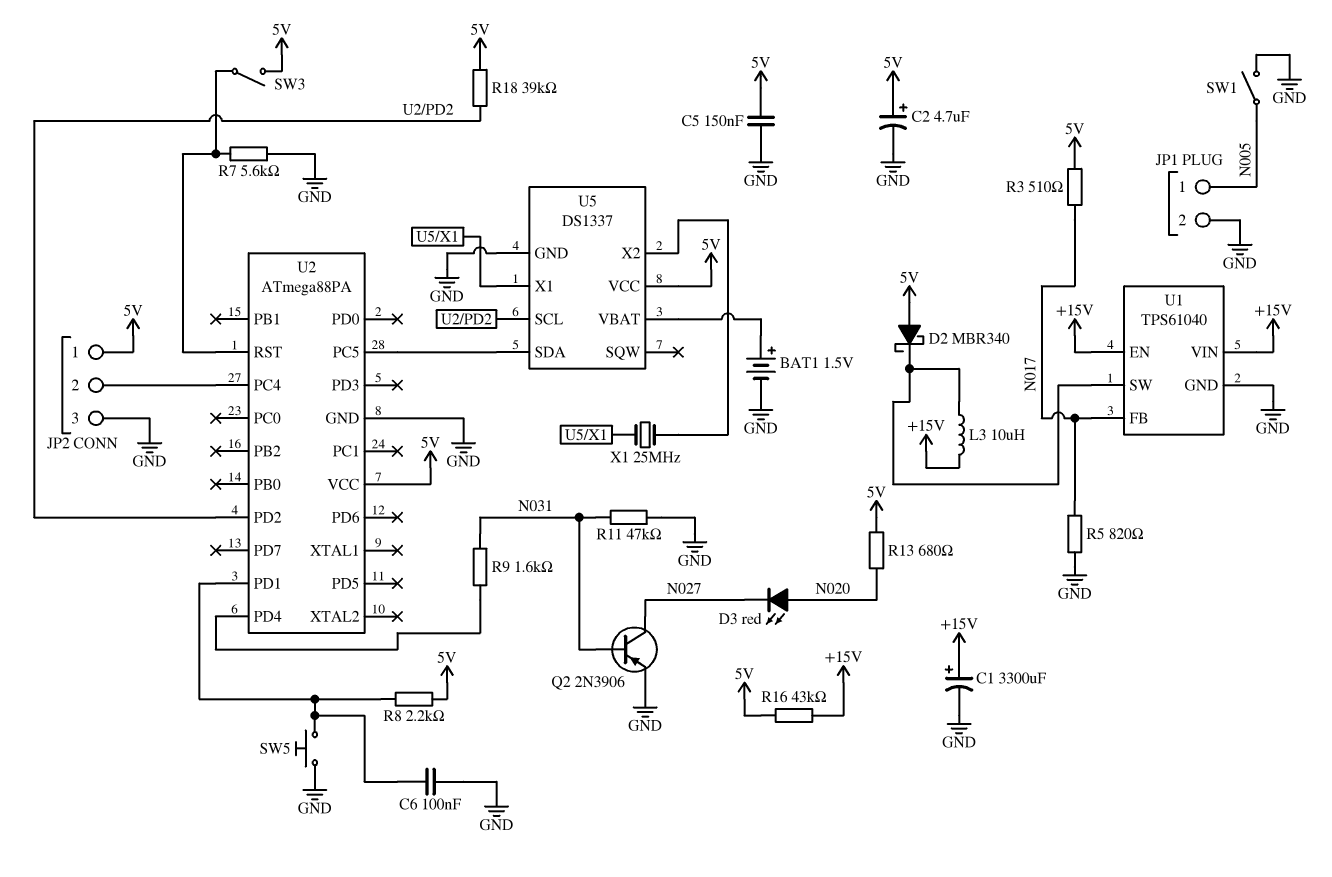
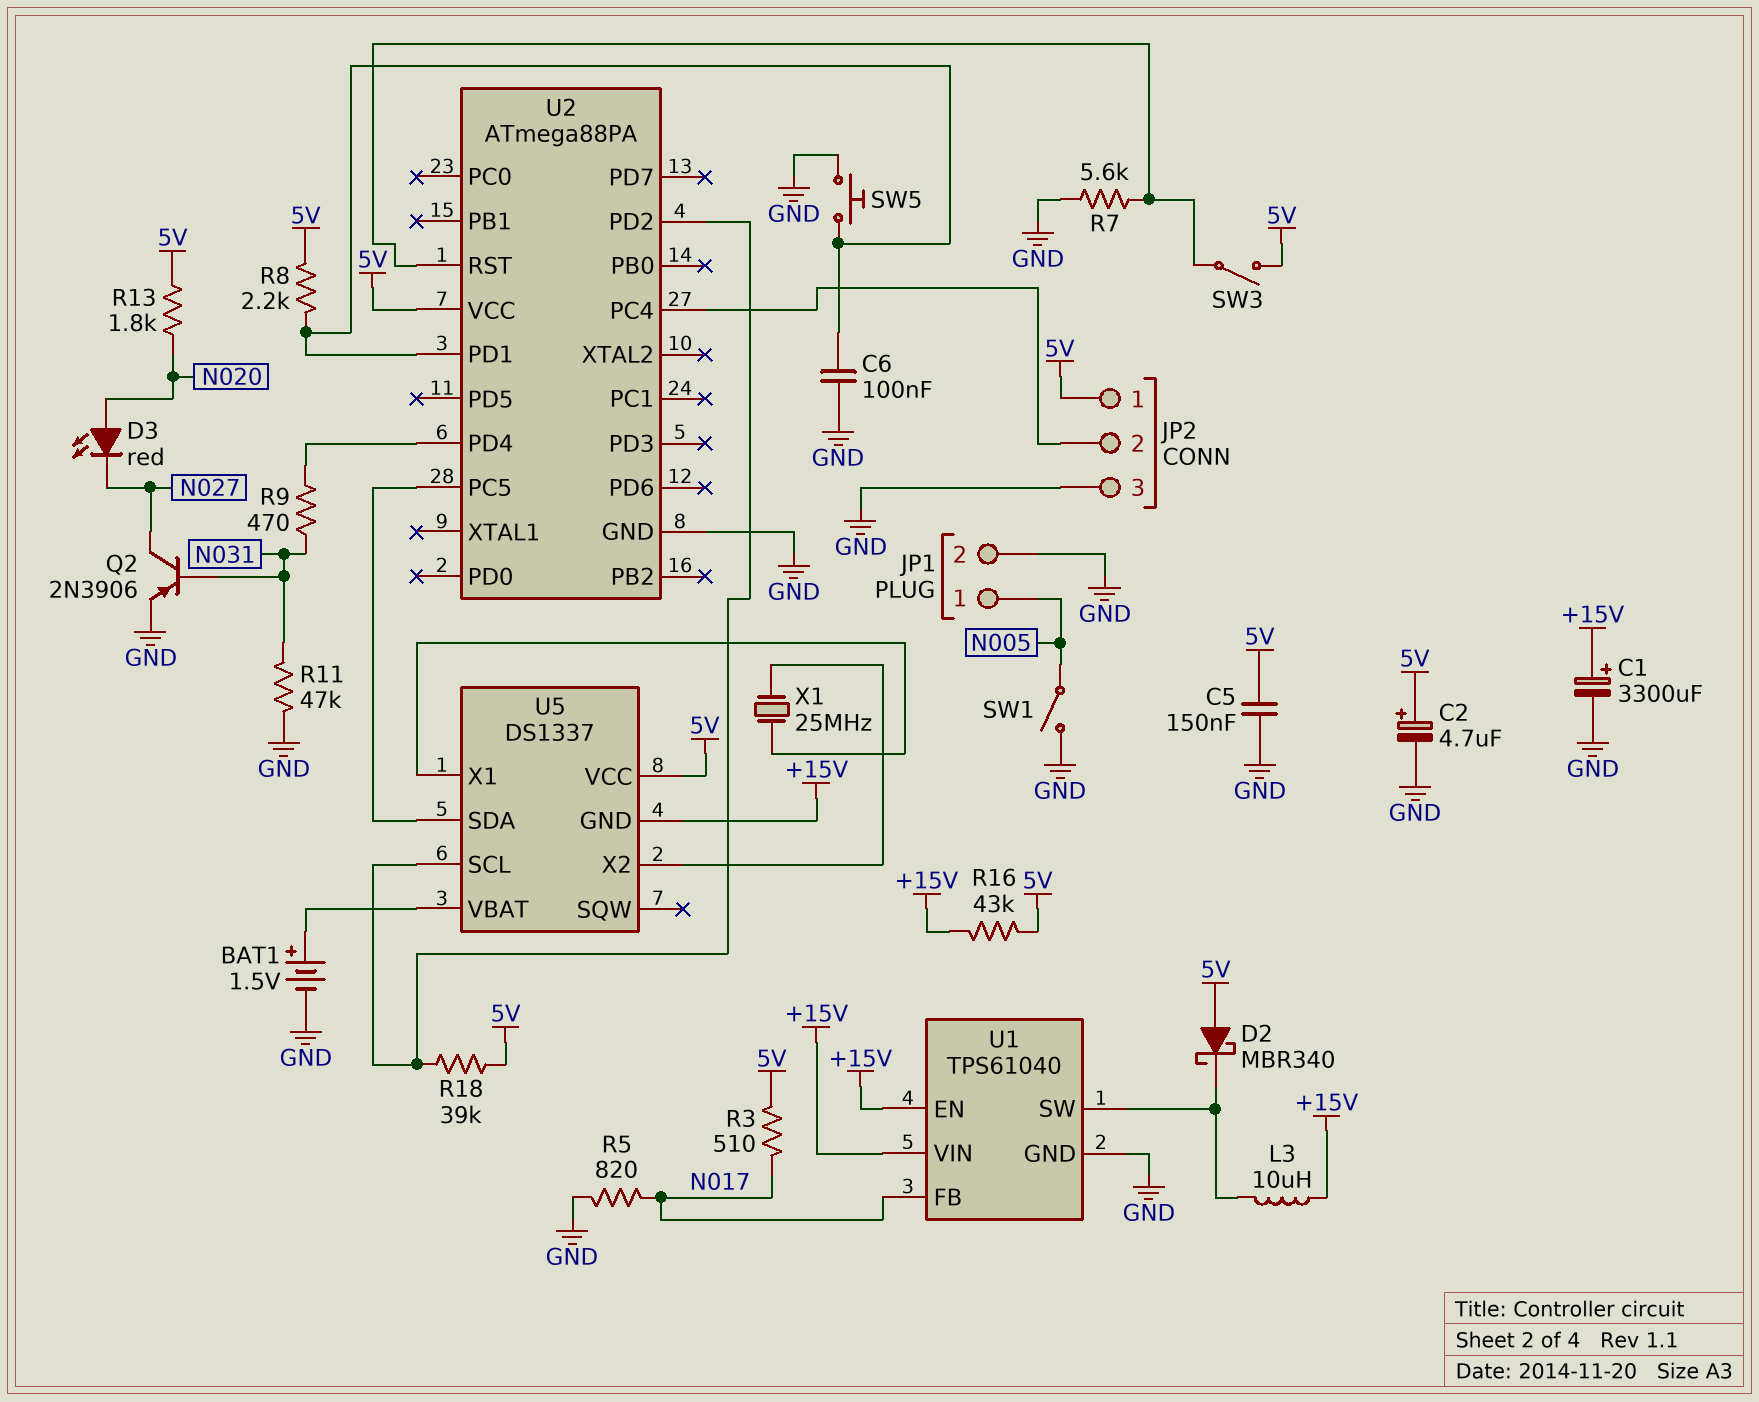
R9: 1.6k (N031, U2/PD4) -> 470 (N031, U2/PD4)
R13: 680 (5V, N020) -> 1.8k (5V, N020)
U5 pin GND: GND -> +15V

